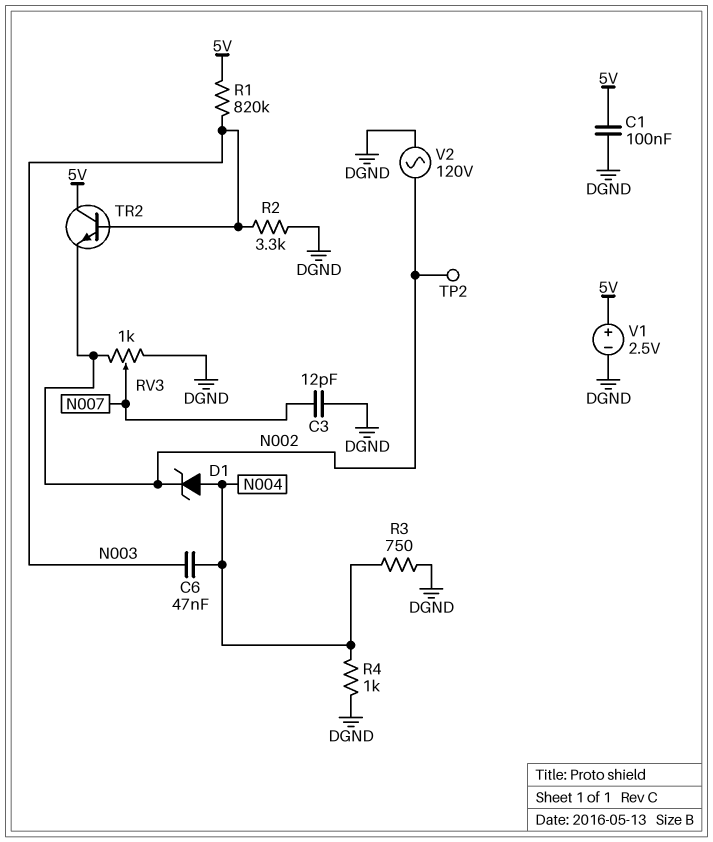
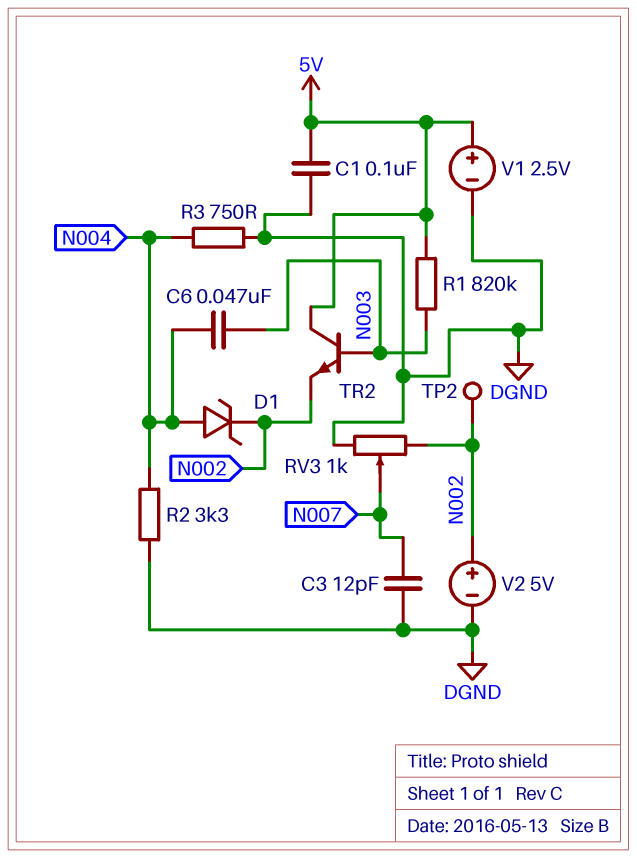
R2: 3.3k (DGND, N003) -> 3.3k (DGND, N004)
R4: 1k (DGND, N004) -> none
V2: AC 120V (DGND, N002) -> 5V (plus N002, minus DGND)

